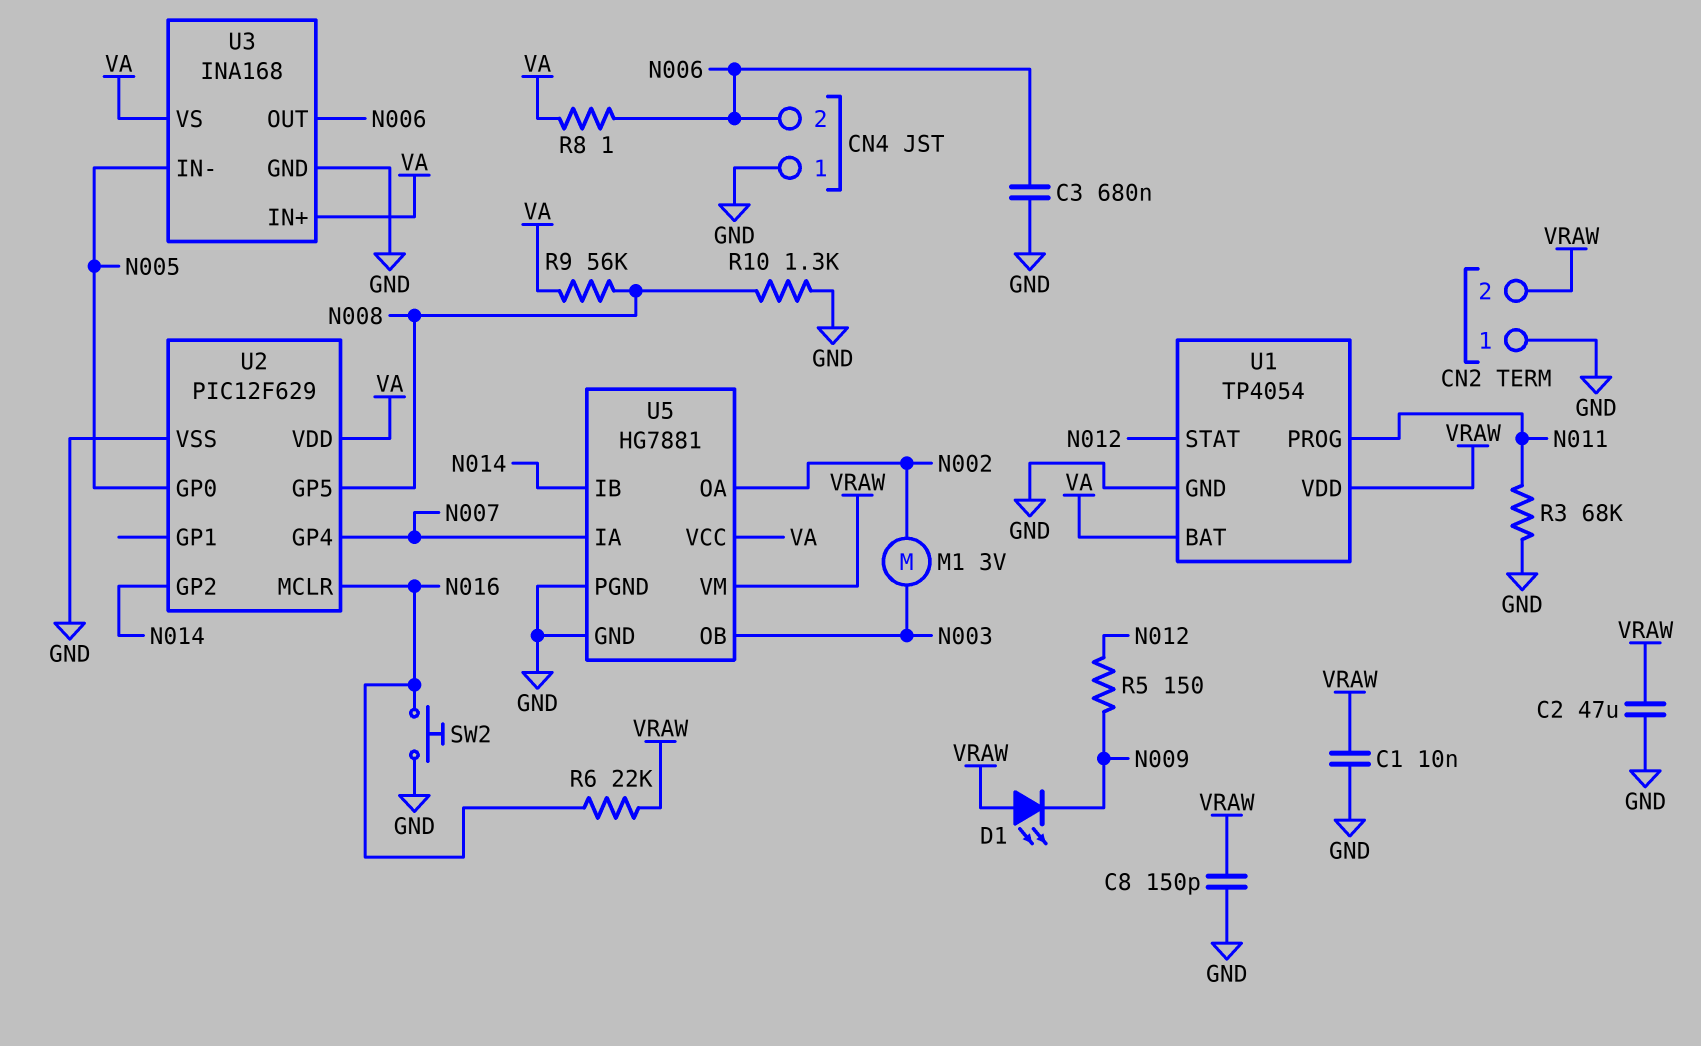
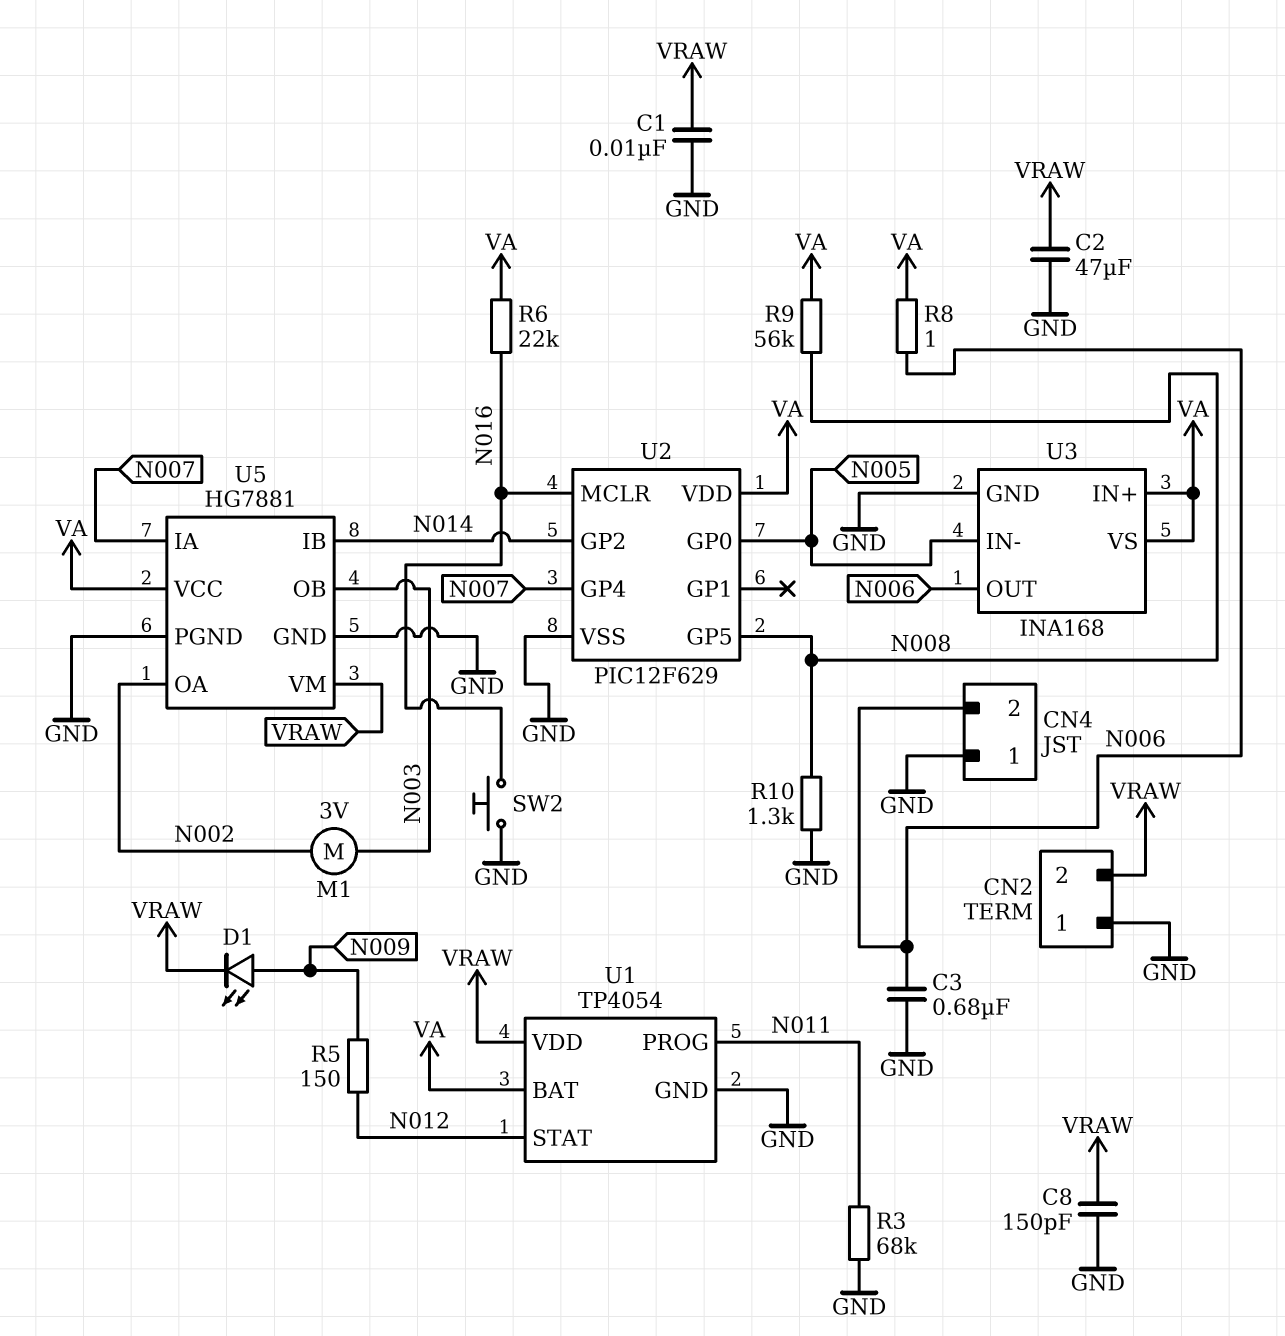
D1: LED (A VRAW, K N009) -> LED (A N009, K VRAW)
R6: 22k (N016, VRAW) -> 22k (N016, VA)

